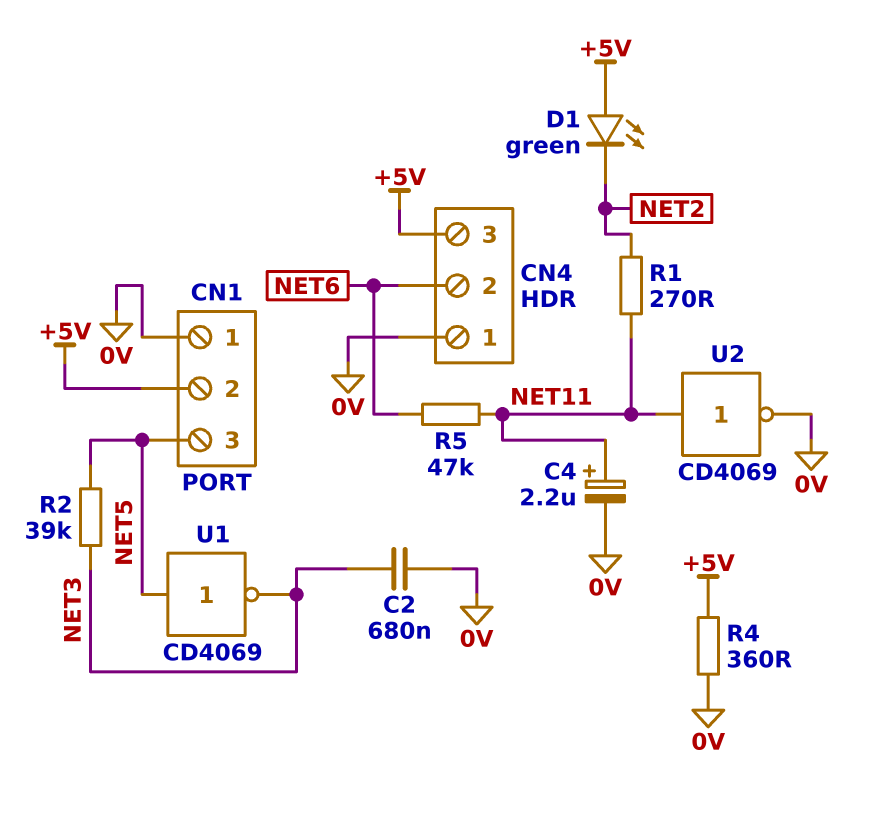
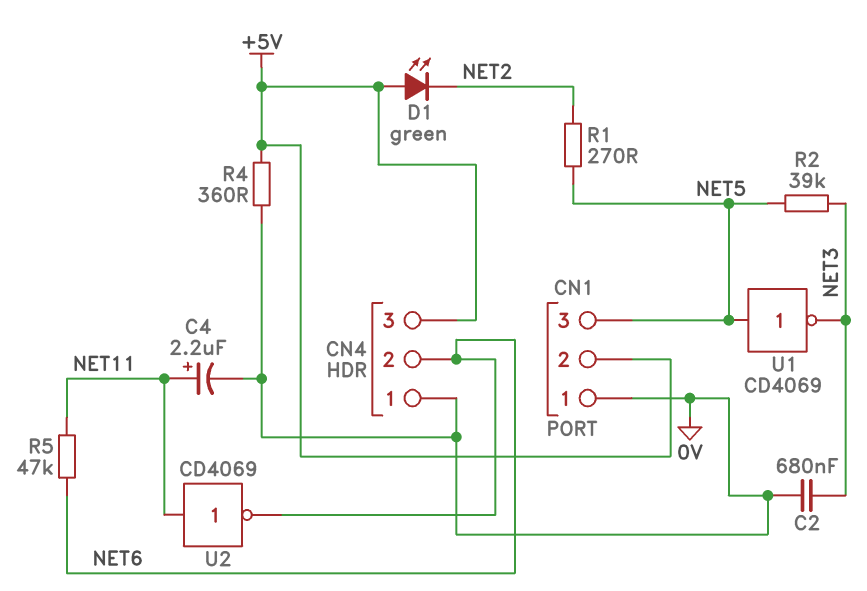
R1: 270 (NET2, NET11) -> 270 (NET2, NET5)
U2: NOT CD4069 (in NET11, out 0V) -> NOT CD4069 (in NET11, out NET6)

